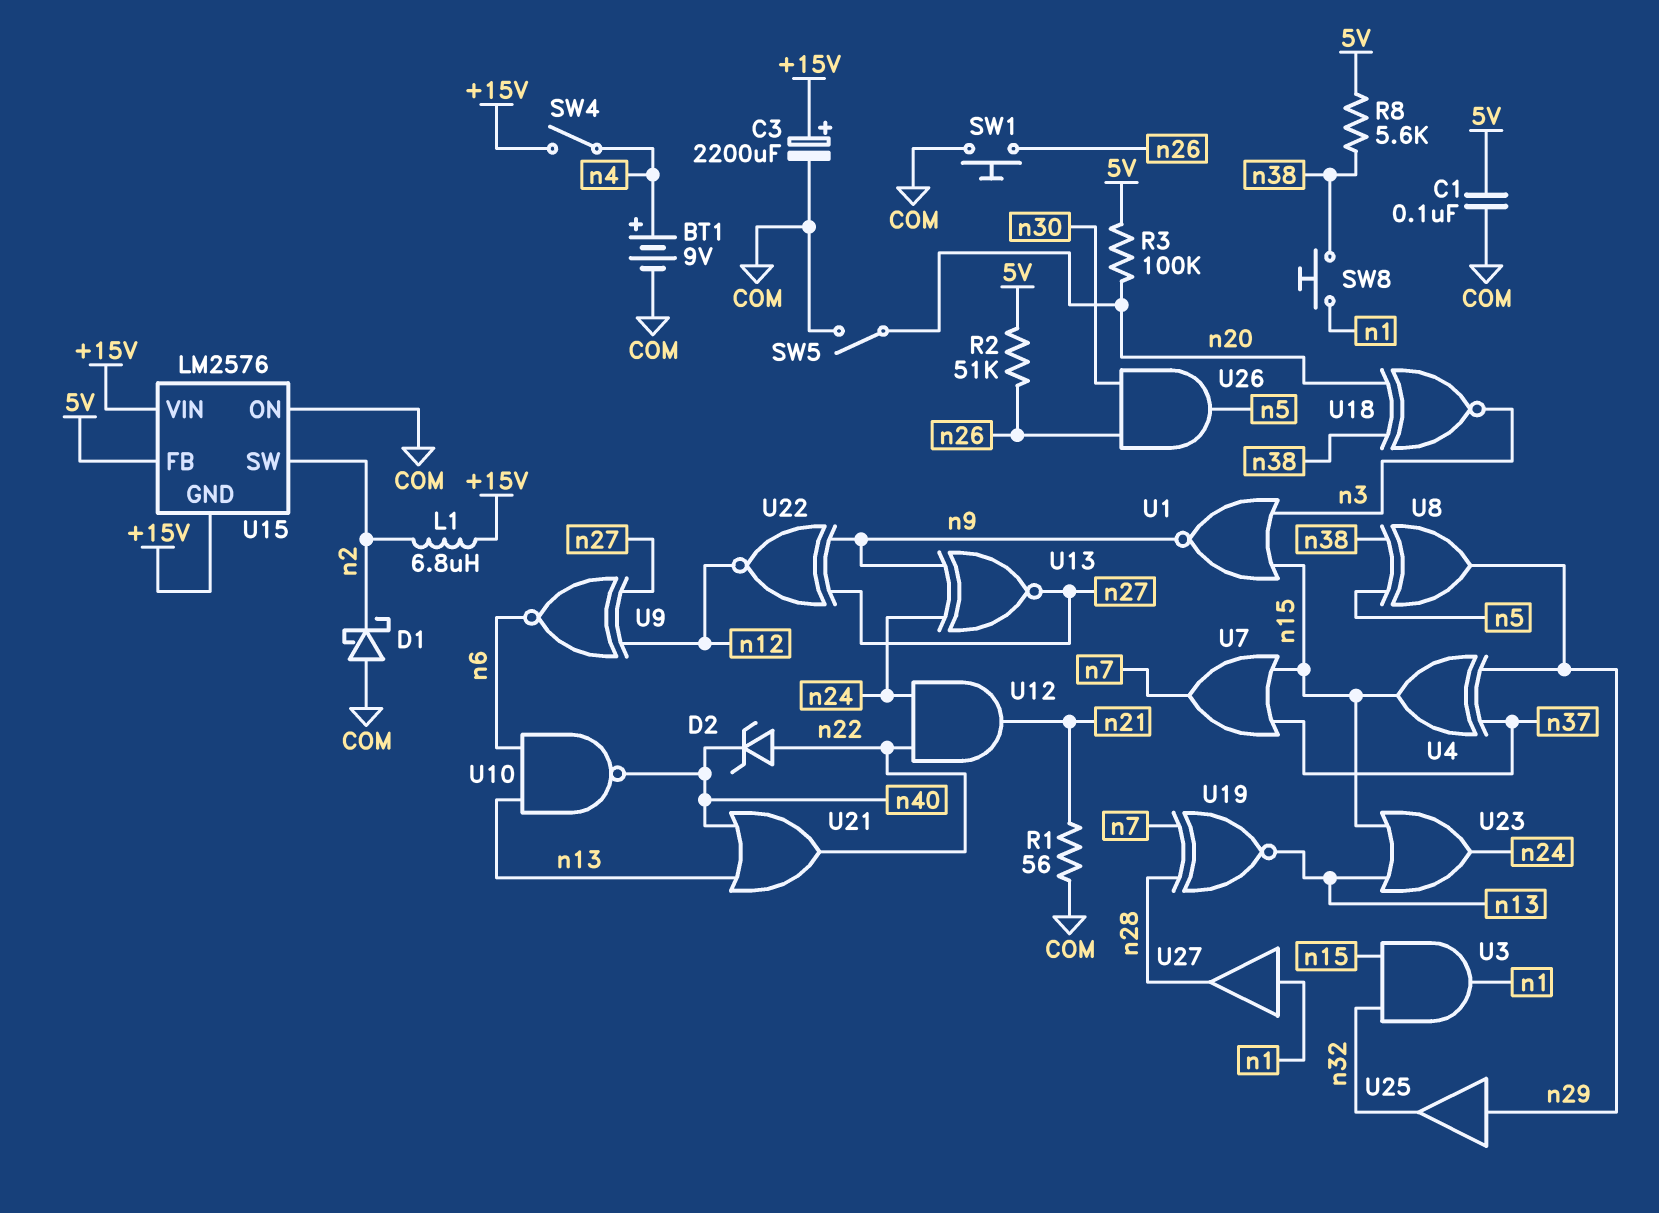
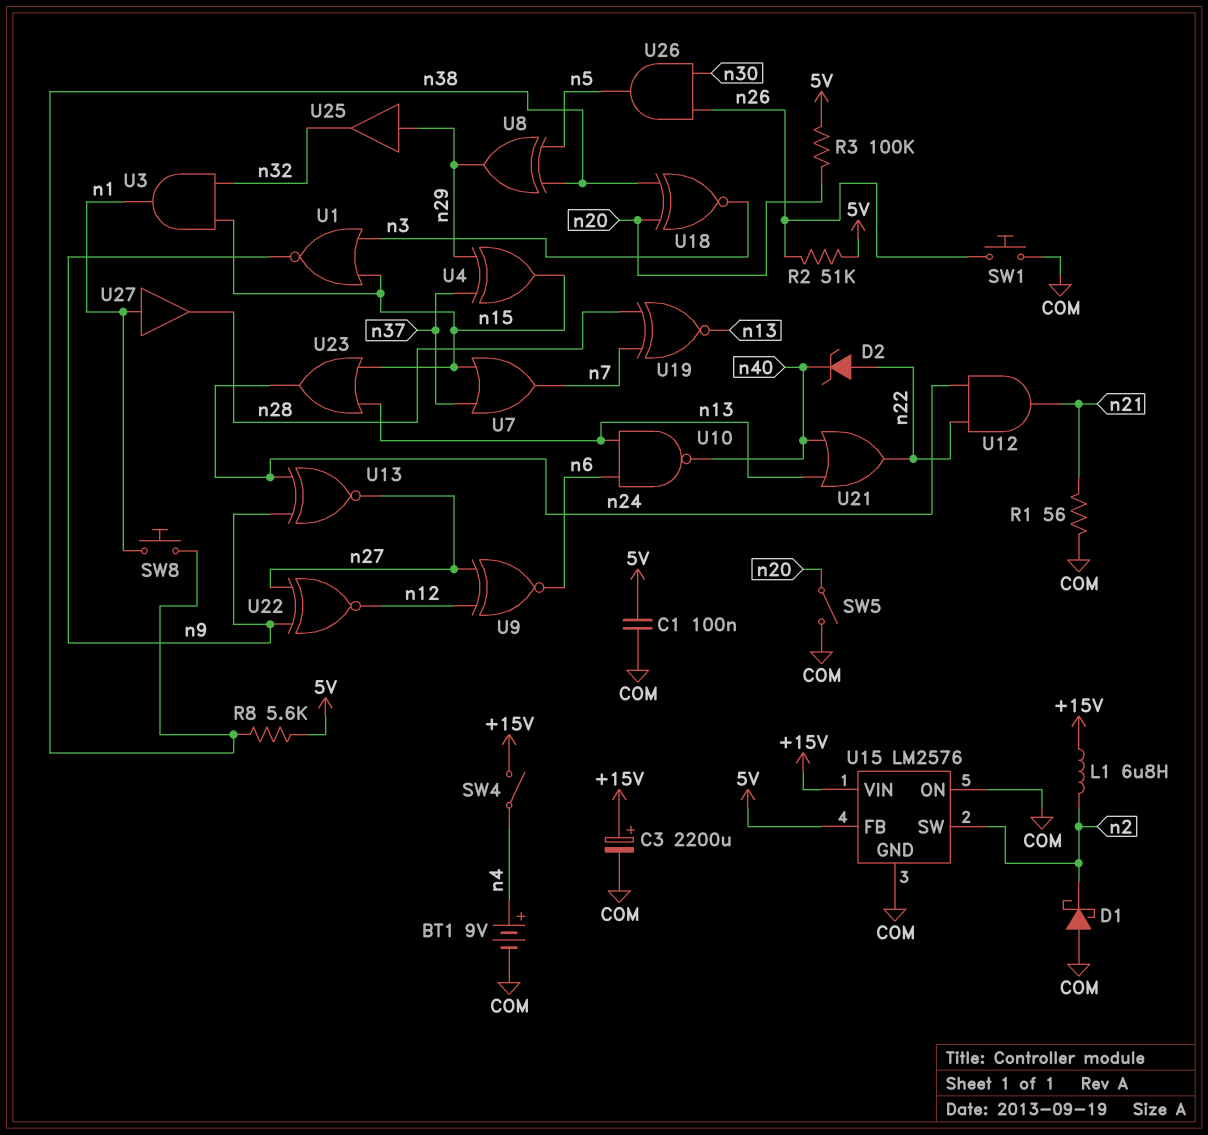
U15 pin GND: +15V -> COM

